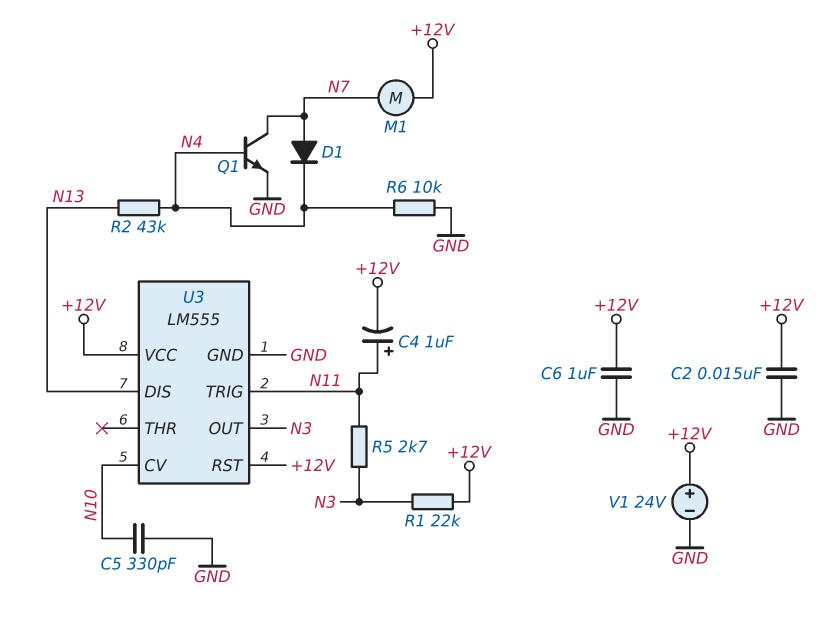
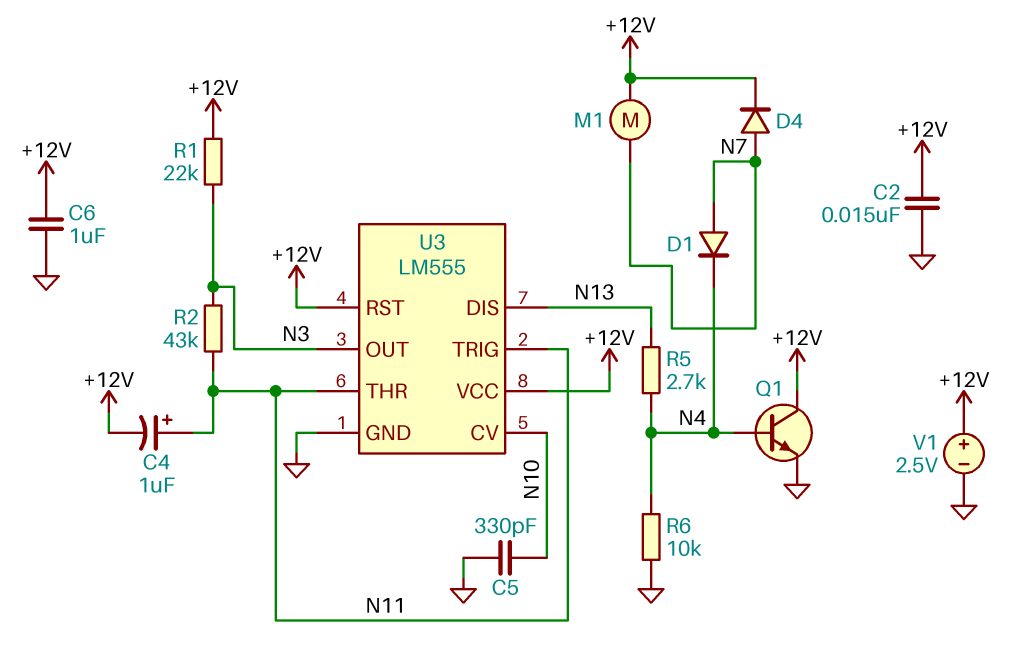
D4: none -> diode (A N7, K +12V)
Q1: NPN (B N4, C N7, E GND) -> NPN (B N4, C +12V, E GND)
R2: 43k (N4, N13) -> 43k (N3, N11)
R5: 2.7k (N3, N11) -> 2.7k (N4, N13)
U3 pin THR: none -> N11
V1: 24V (plus +12V, minus GND) -> 2.5V (plus +12V, minus GND)

